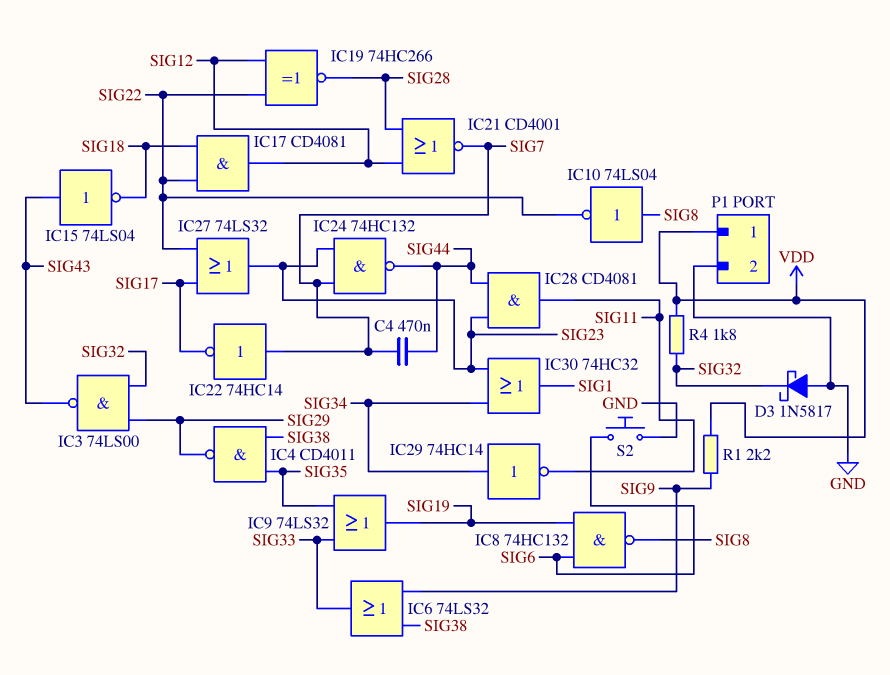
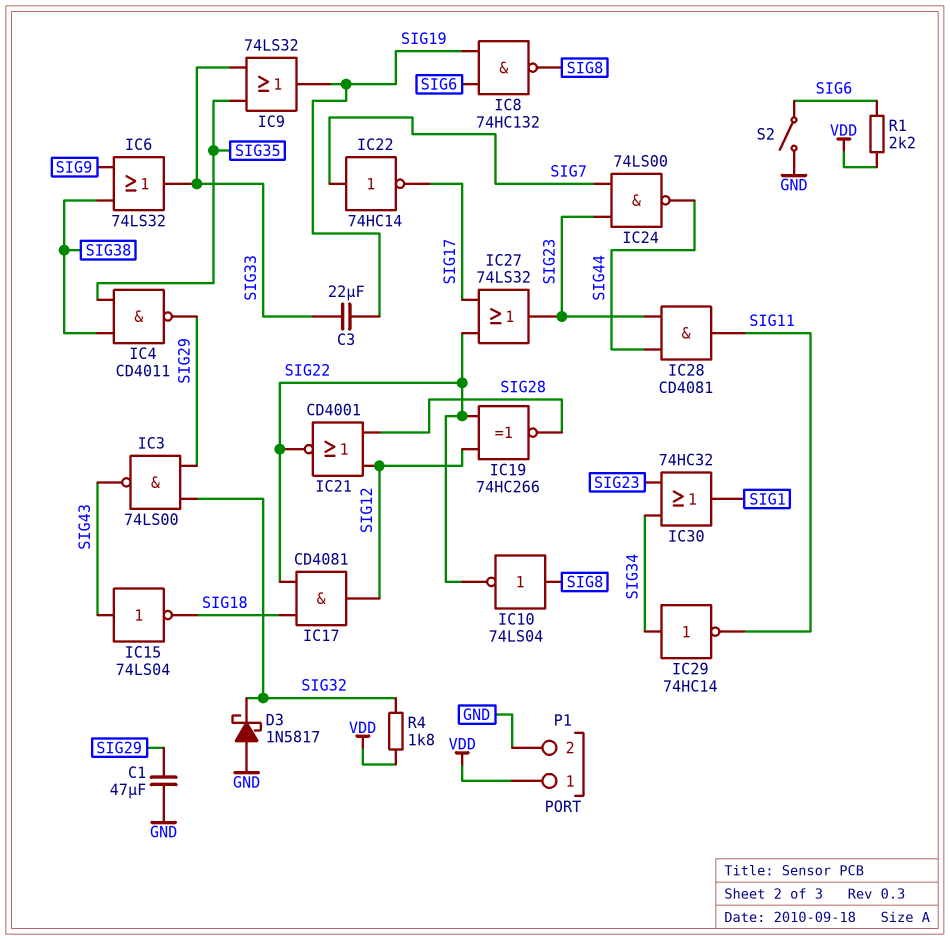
C1: none -> 47uF (GND, SIG29)
C3: none -> 22uF (SIG19, SIG33)
C4: 470nF (SIG7, SIG44) -> none
IC21: NOR CD4001 (in SIG12, in SIG28, out SIG7) -> NOR CD4001 (in SIG12, in SIG28, out SIG22)
IC24: NAND 74HC132 (in SIG7, in SIG23, out SIG44) -> NAND 74LS00 (in SIG7, in SIG23, out SIG44)
R1: 2.2k (SIG9, VDD) -> 2.2k (SIG6, VDD)
S2: button (GND, SIG6) -> switch (GND, SIG6)

